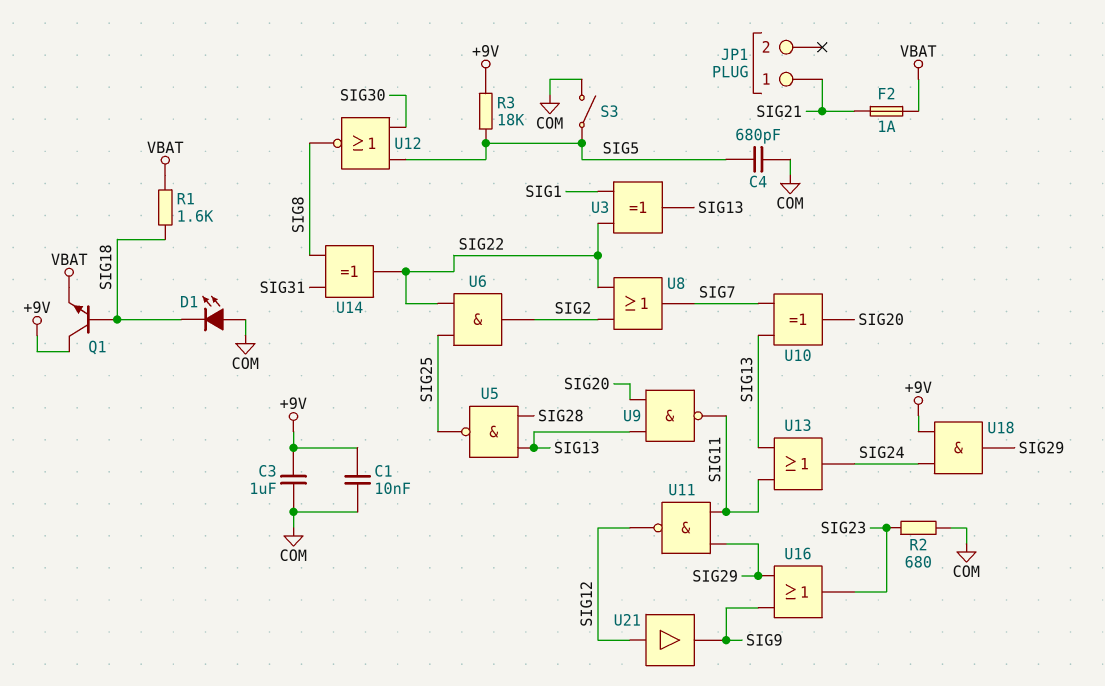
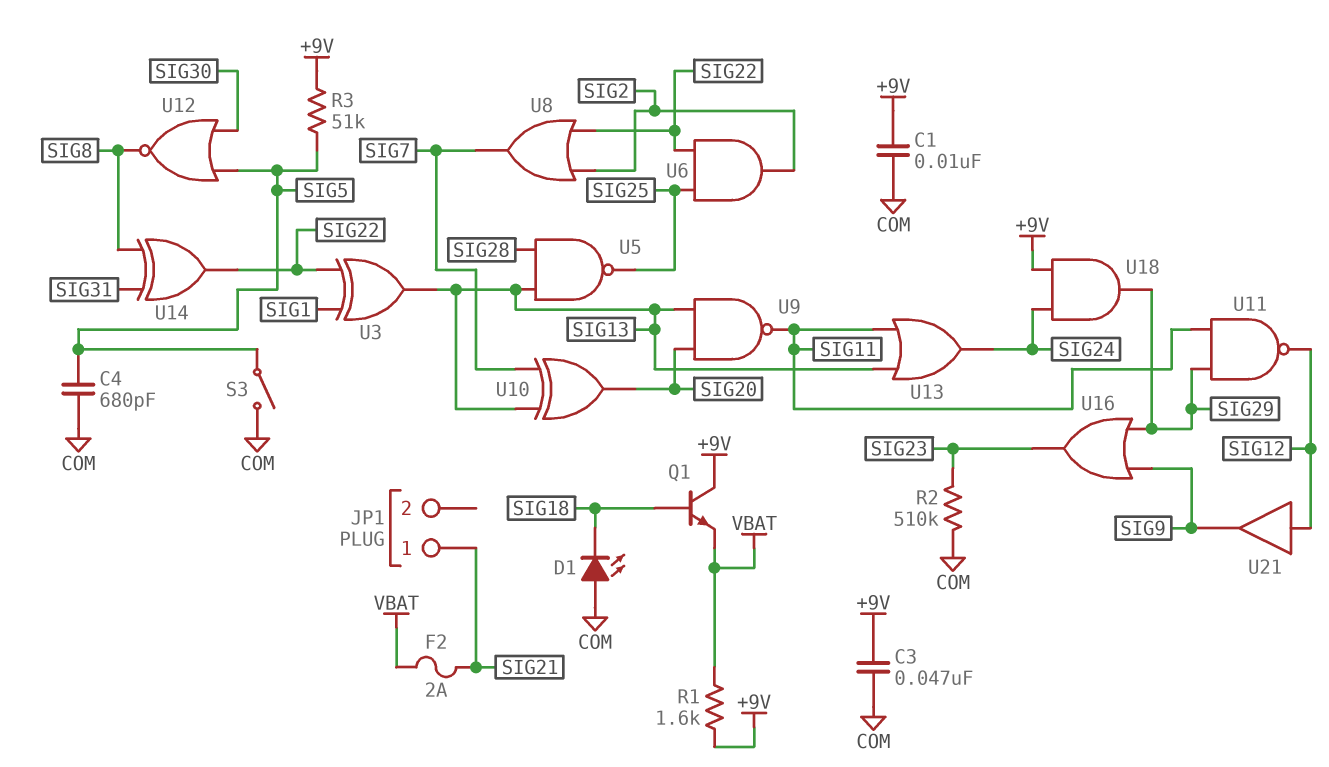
C3: 1uF (+9V, COM) -> 47nF (+9V, COM)
F2: 1A (SIG21, VBAT) -> 2A (SIG21, VBAT)
R1: 1.6k (SIG18, VBAT) -> 1.6k (+9V, VBAT)
R2: 680 (COM, SIG23) -> 510k (COM, SIG23)
R3: 18k (+9V, SIG5) -> 51k (+9V, SIG5)

